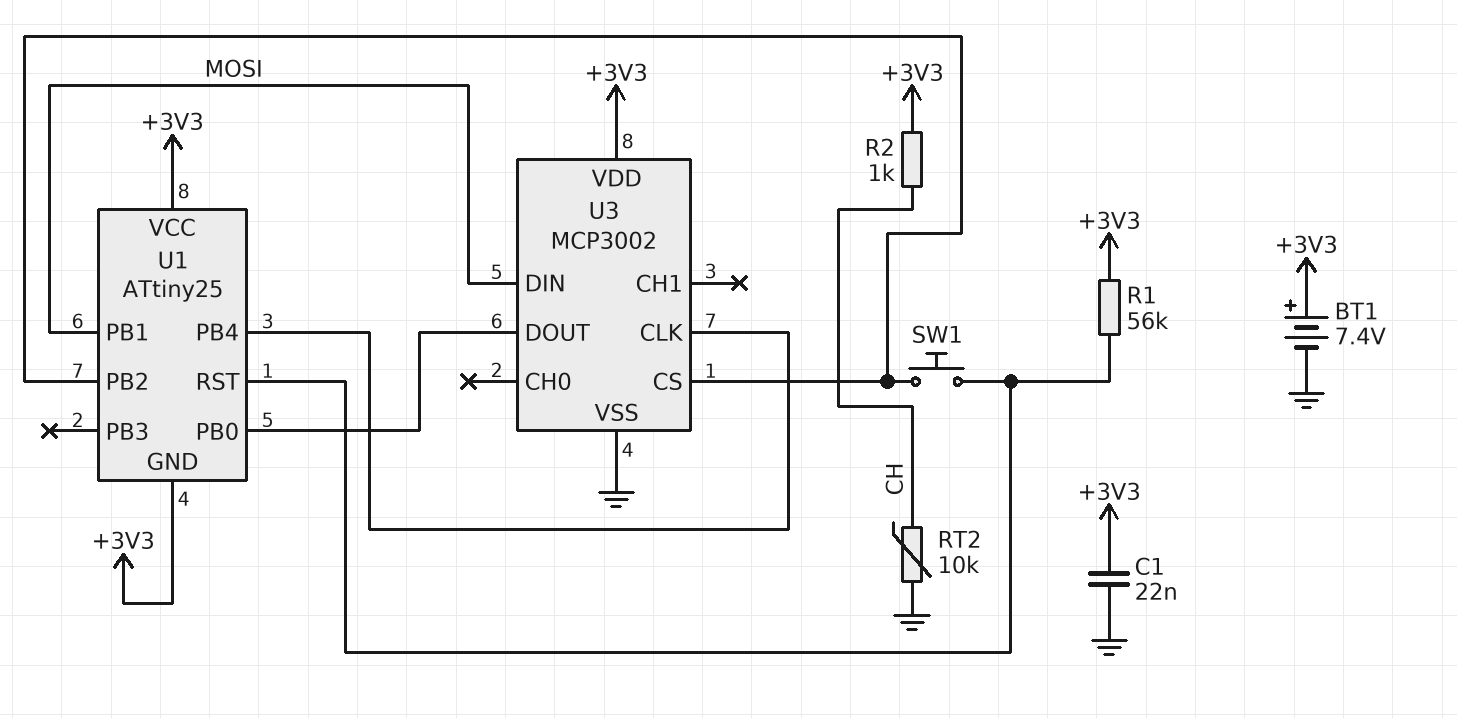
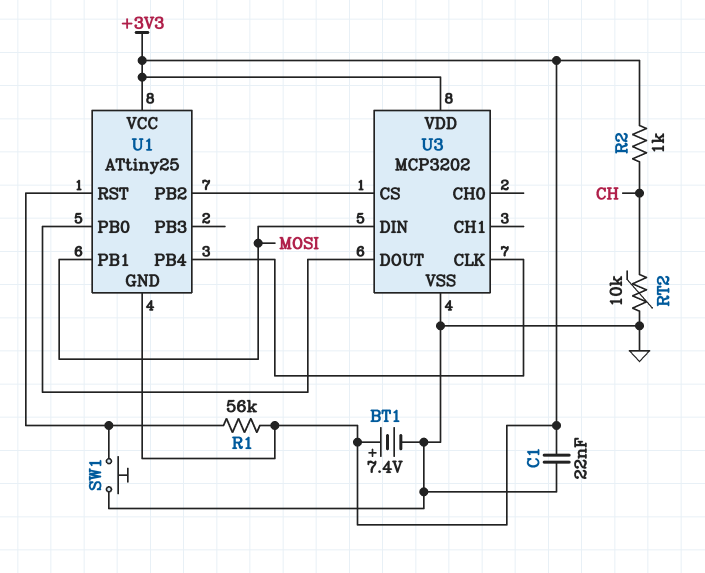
SW1: button (U1/PB2, U1/RST) -> button (GND, U1/RST)
U3: MCP3002 -> MCP3202

